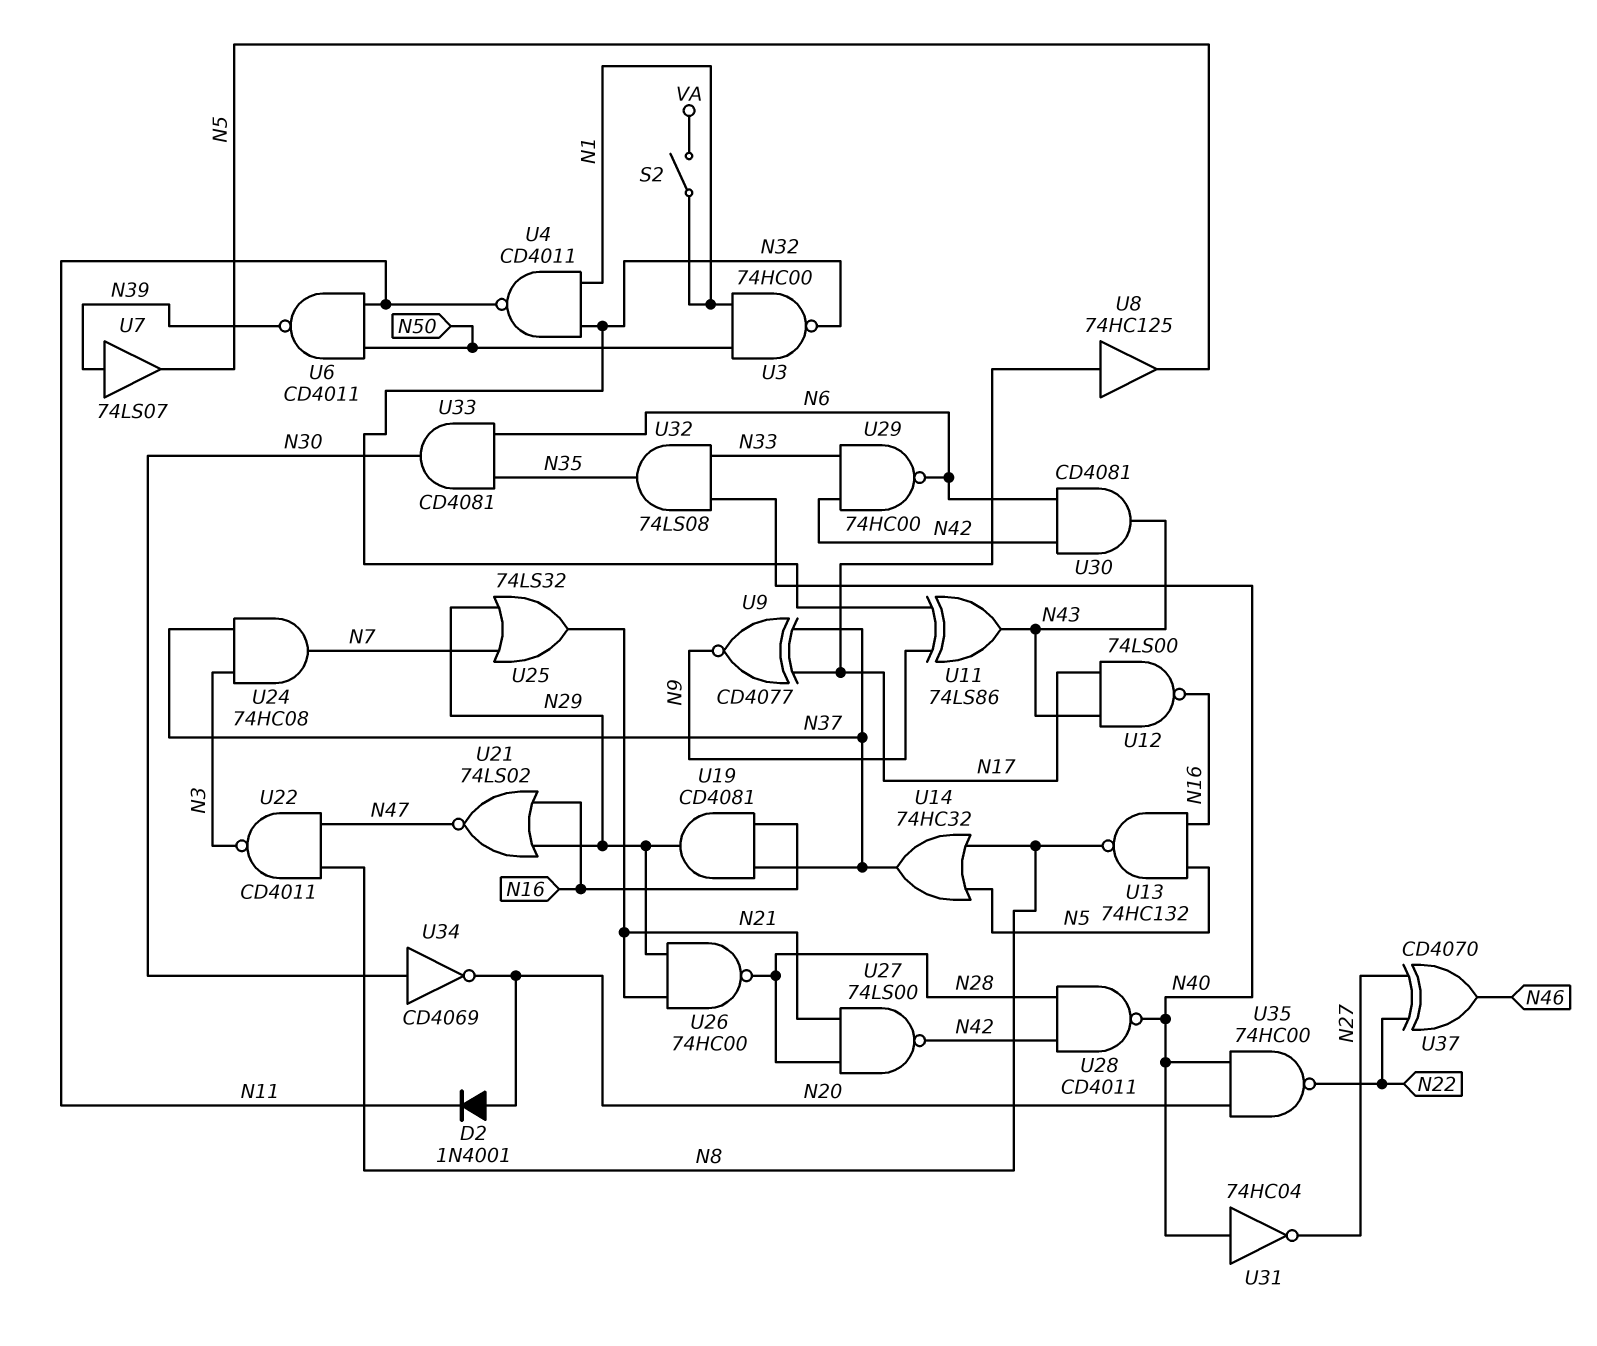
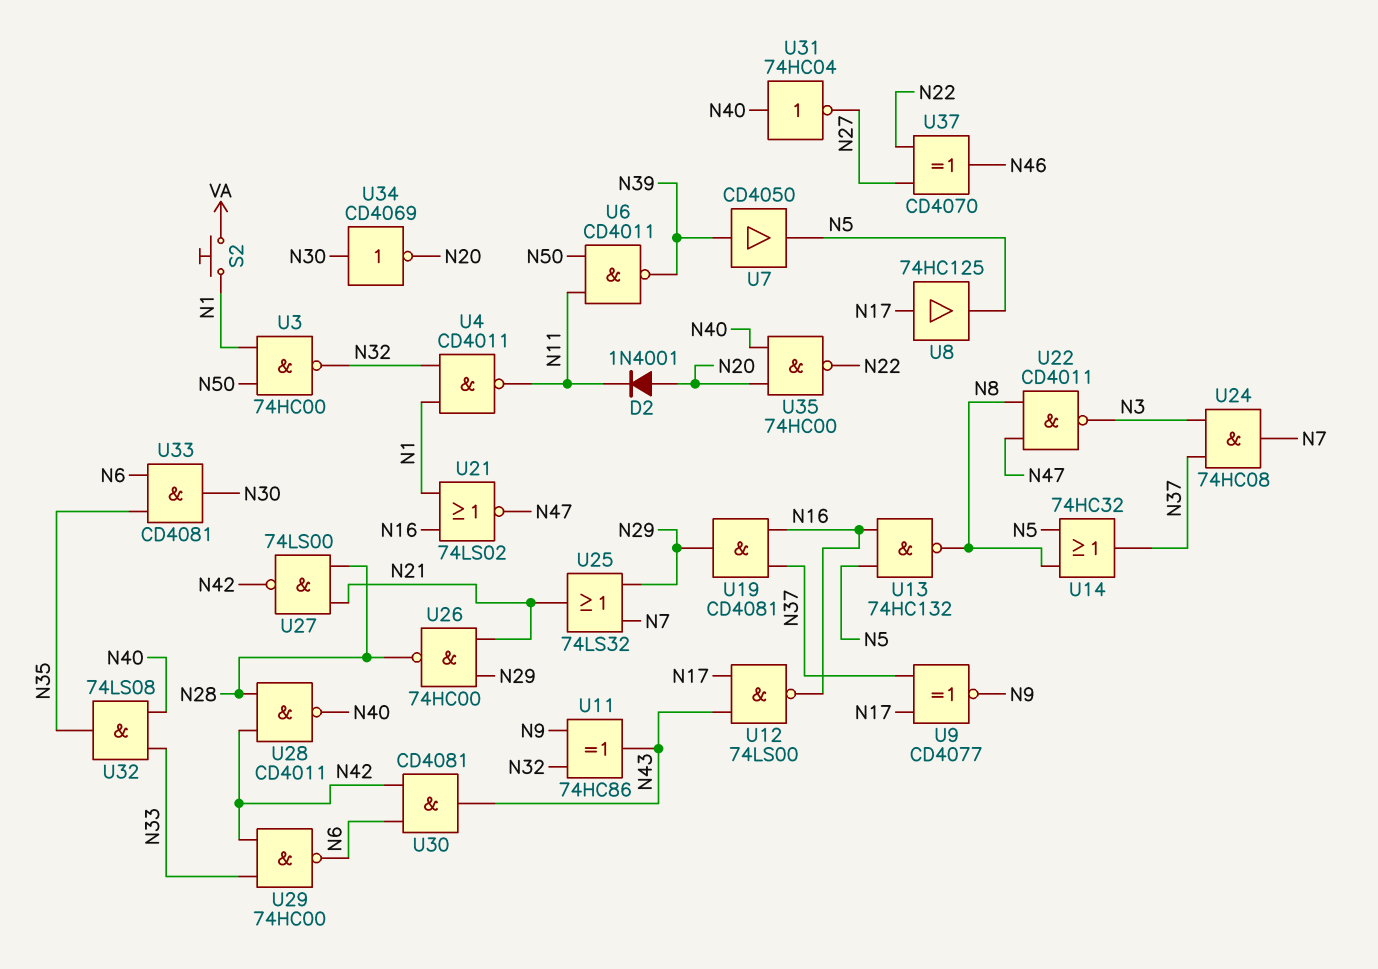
S2: switch (N1, VA) -> button (N1, VA)
U7: buffer 74LS07 (in N39, out N5) -> buffer CD4050 (in N39, out N5)
U11: XOR 74LS86 (in N9, in N32, out N43) -> XOR 74HC86 (in N9, in N32, out N43)
U21: NOR 74LS02 (in N16, in N29, out N47) -> NOR 74LS02 (in N1, in N16, out N47)

